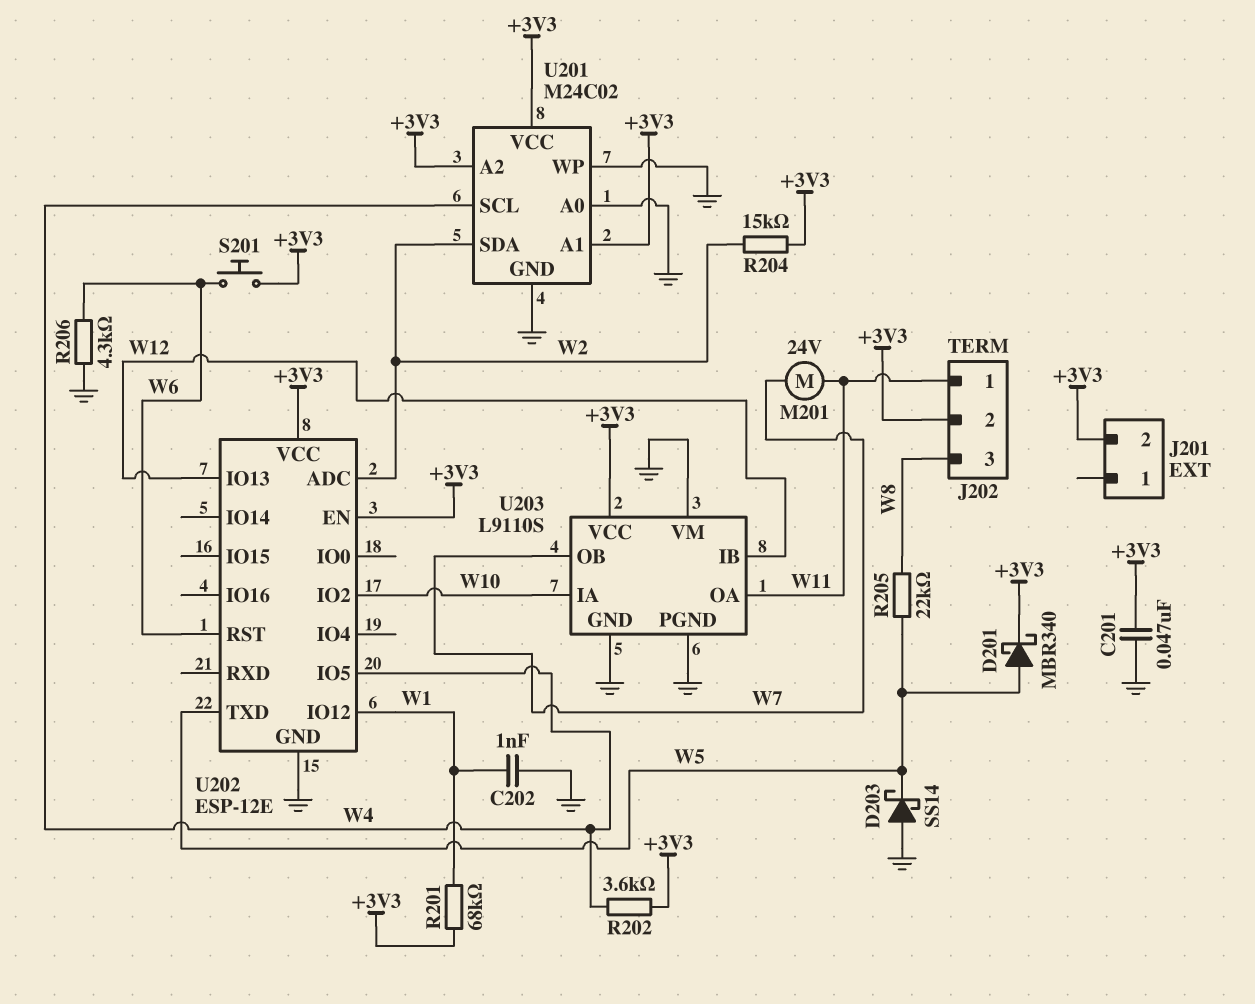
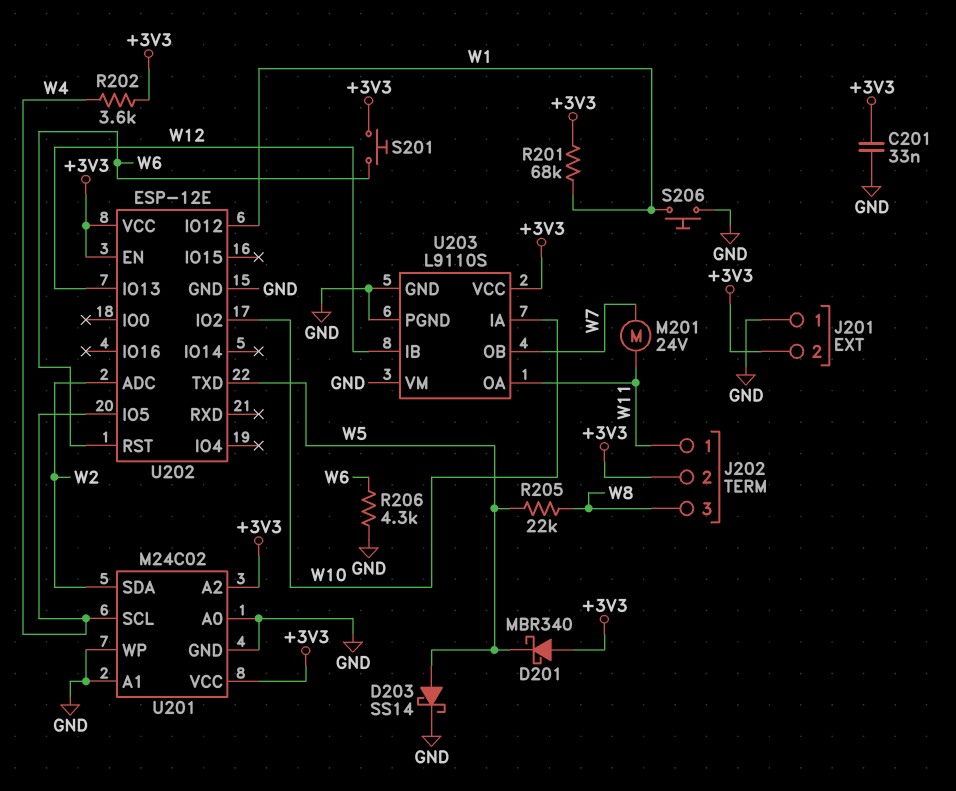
C201: 47nF (+3V3, GND) -> 33nF (+3V3, GND)
C202: 1nF (GND, W1) -> none
D201: schottky MBR340 (A W5, K +3V3) -> schottky MBR340 (A +3V3, K W5)
D203: schottky SS14 (A GND, K W5) -> schottky SS14 (A W5, K GND)
J201 pin 1: none -> GND
R204: 15k (+3V3, W2) -> none
S206: none -> button (GND, W1)
U201 pin A1: +3V3 -> GND

